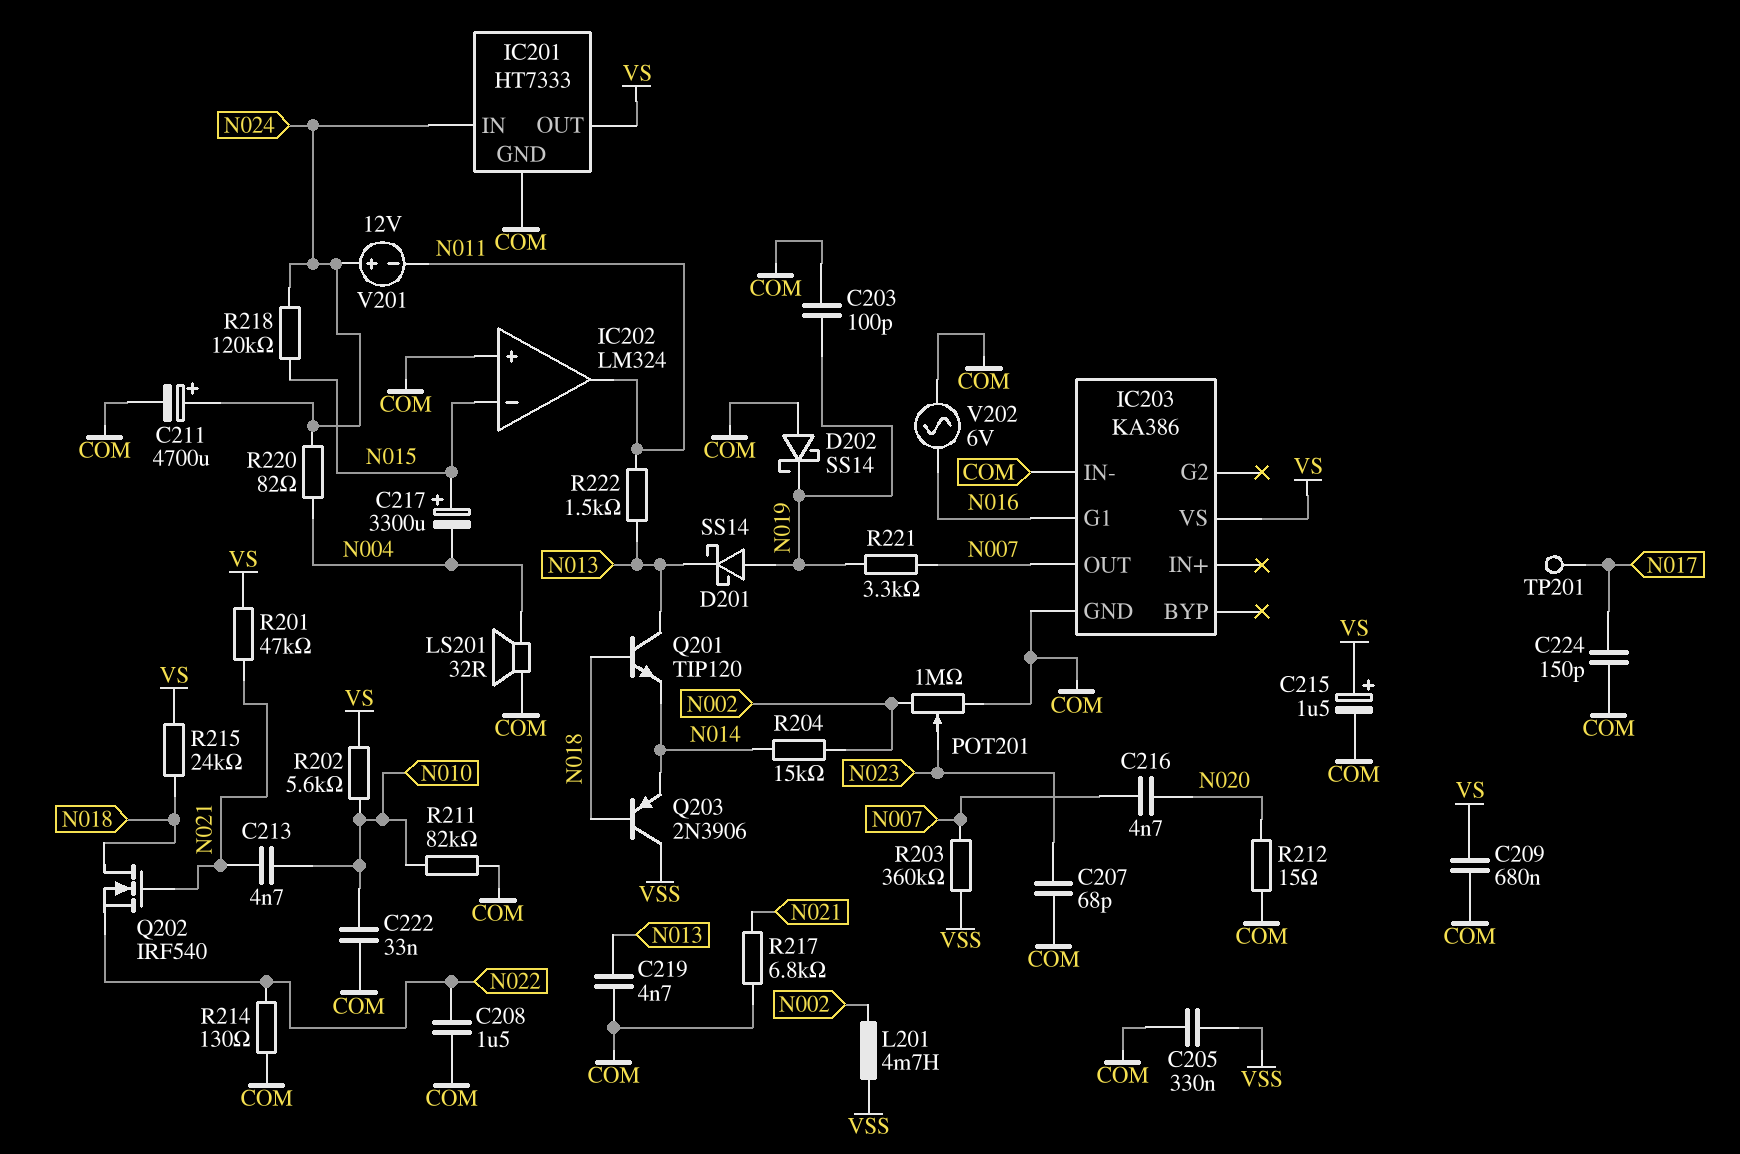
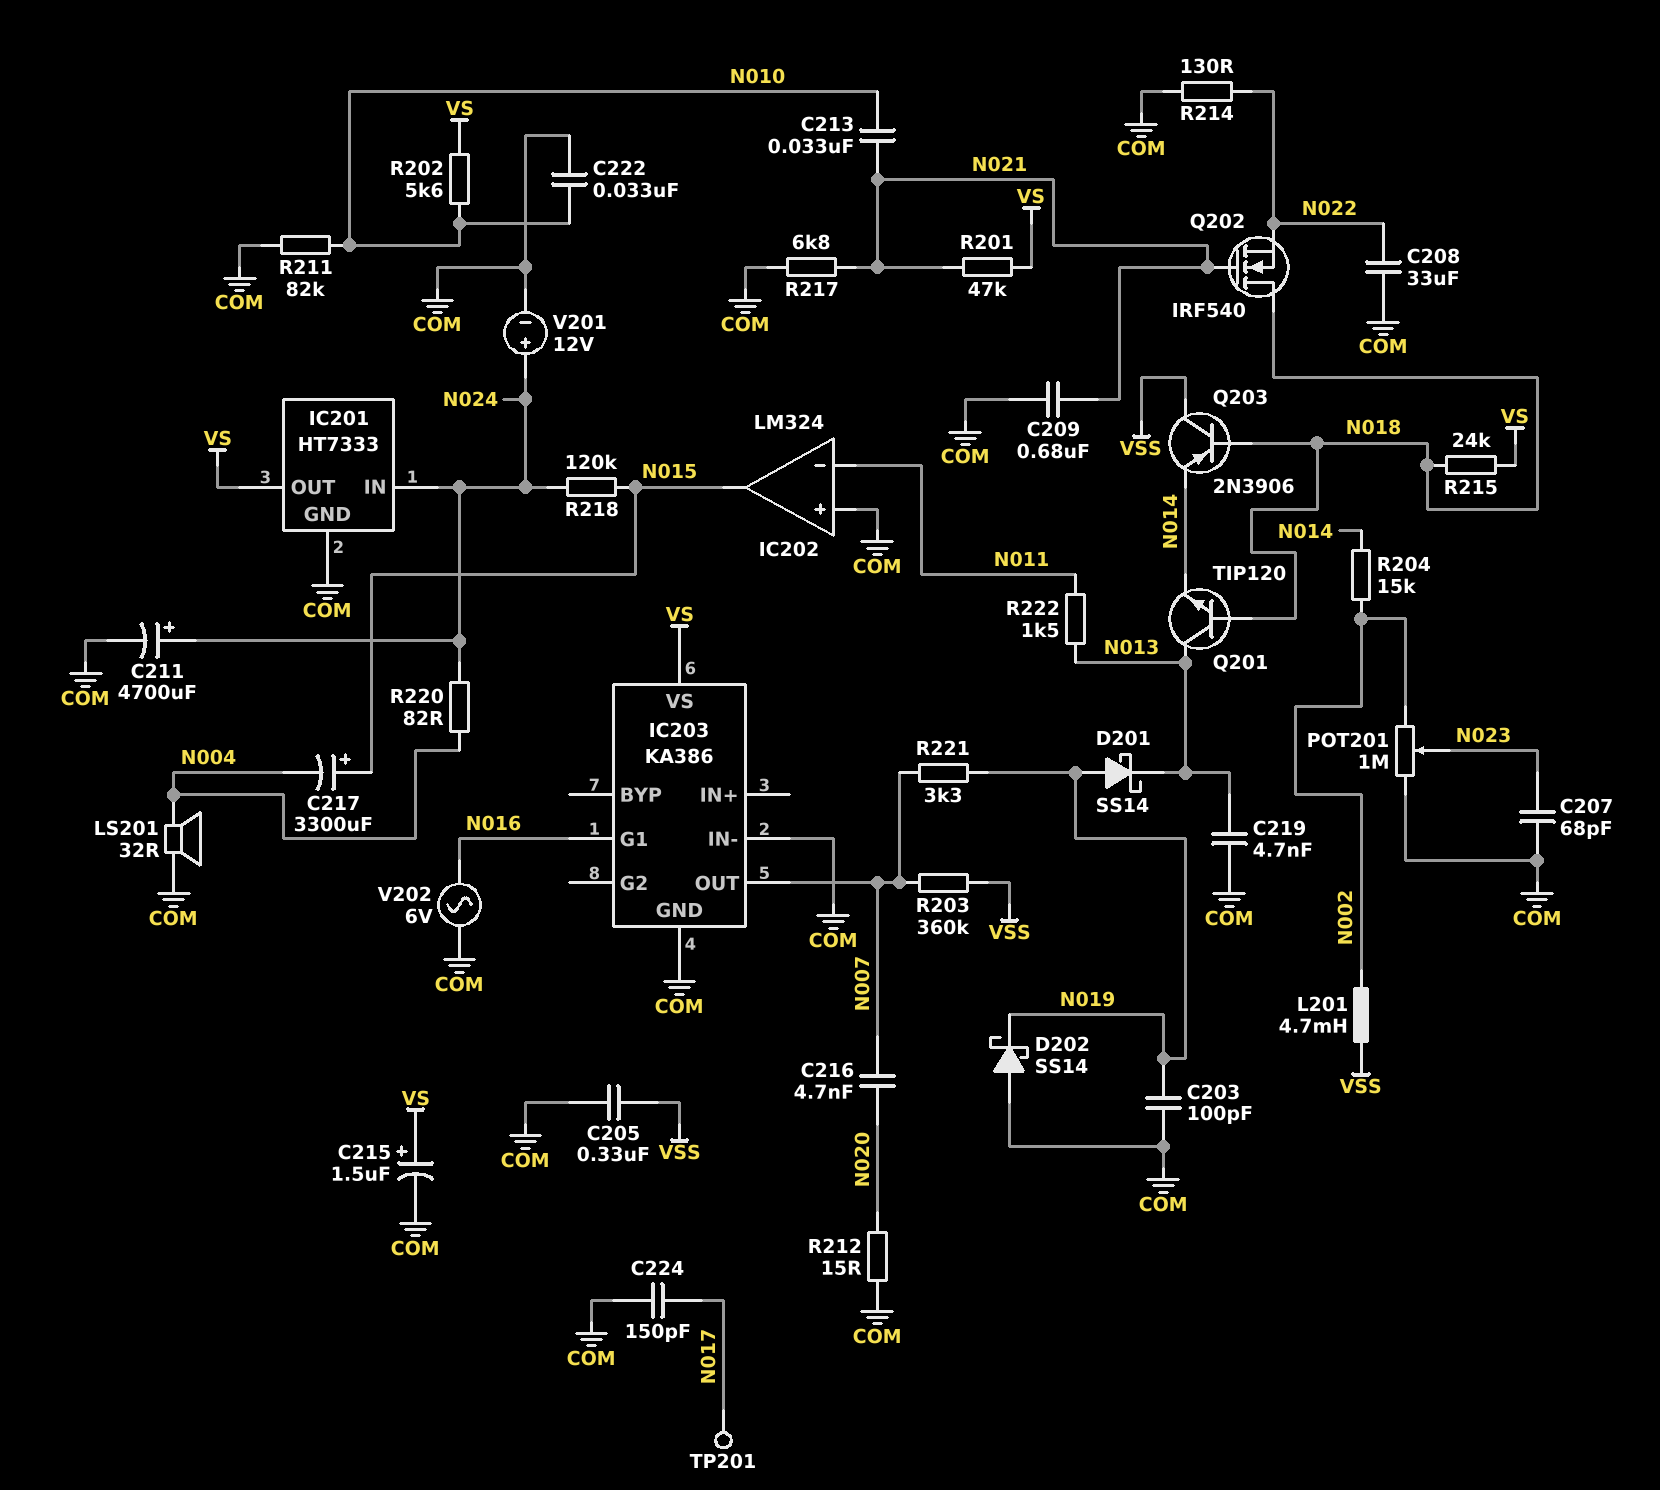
C208: 1.5uF (COM, N022) -> 33uF (COM, N022)
C209: 680nF (COM, VS) -> 680nF (COM, N021)
C213: 4.7nF (N010, N021) -> 33nF (N010, N021)
IC202 pin in-: N015 -> N011
IC202 pin out: N011 -> N015
V201: 12V (plus N024, minus N011) -> 12V (plus N024, minus COM)

